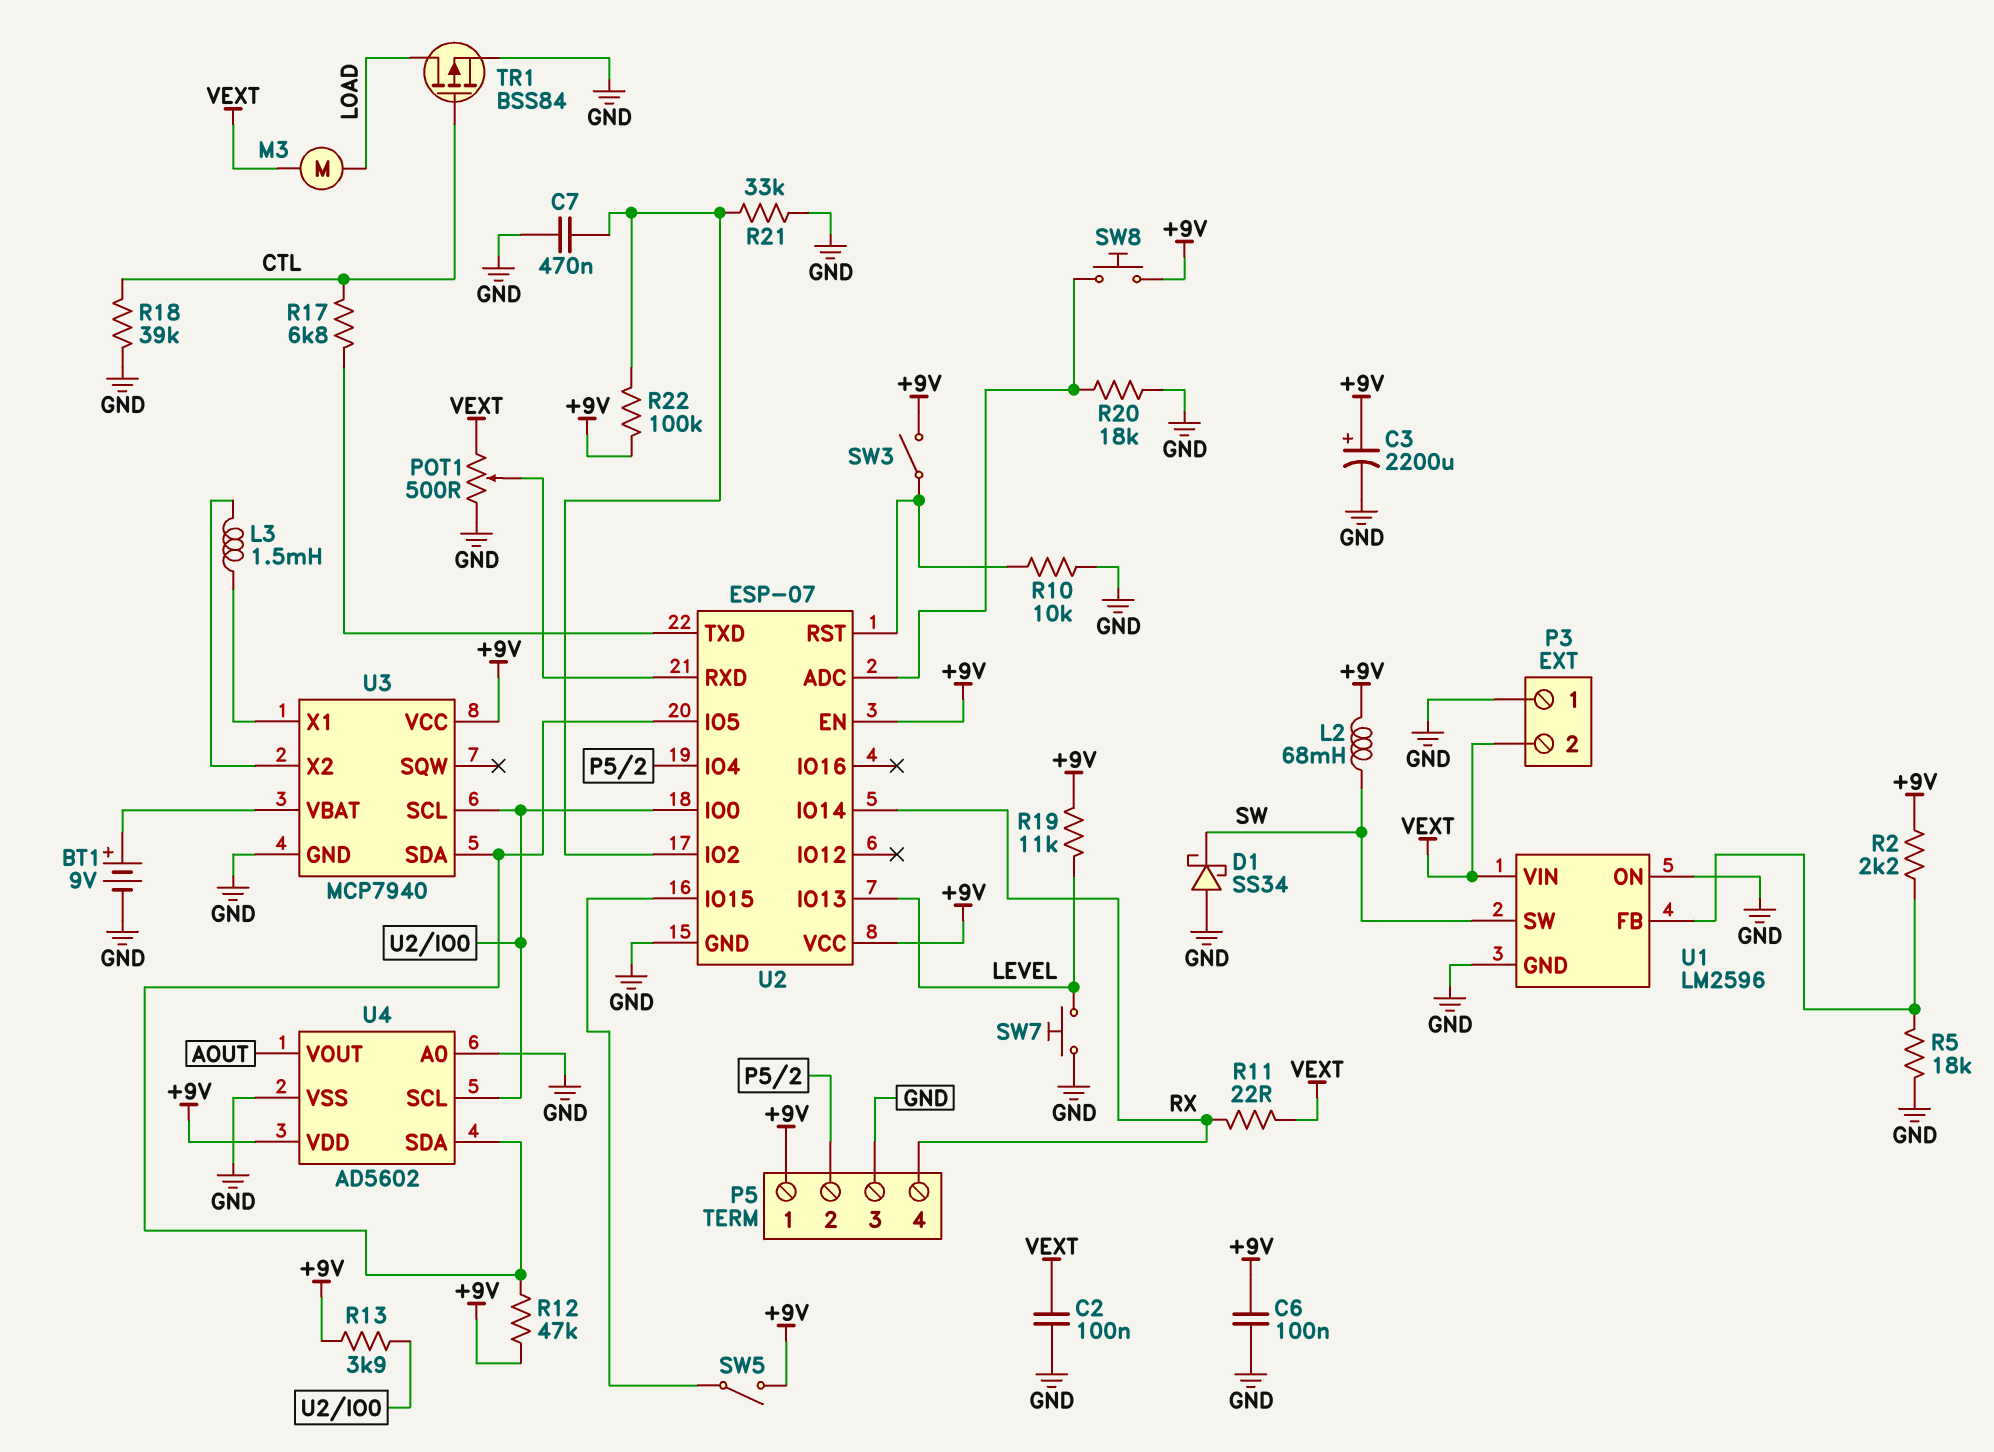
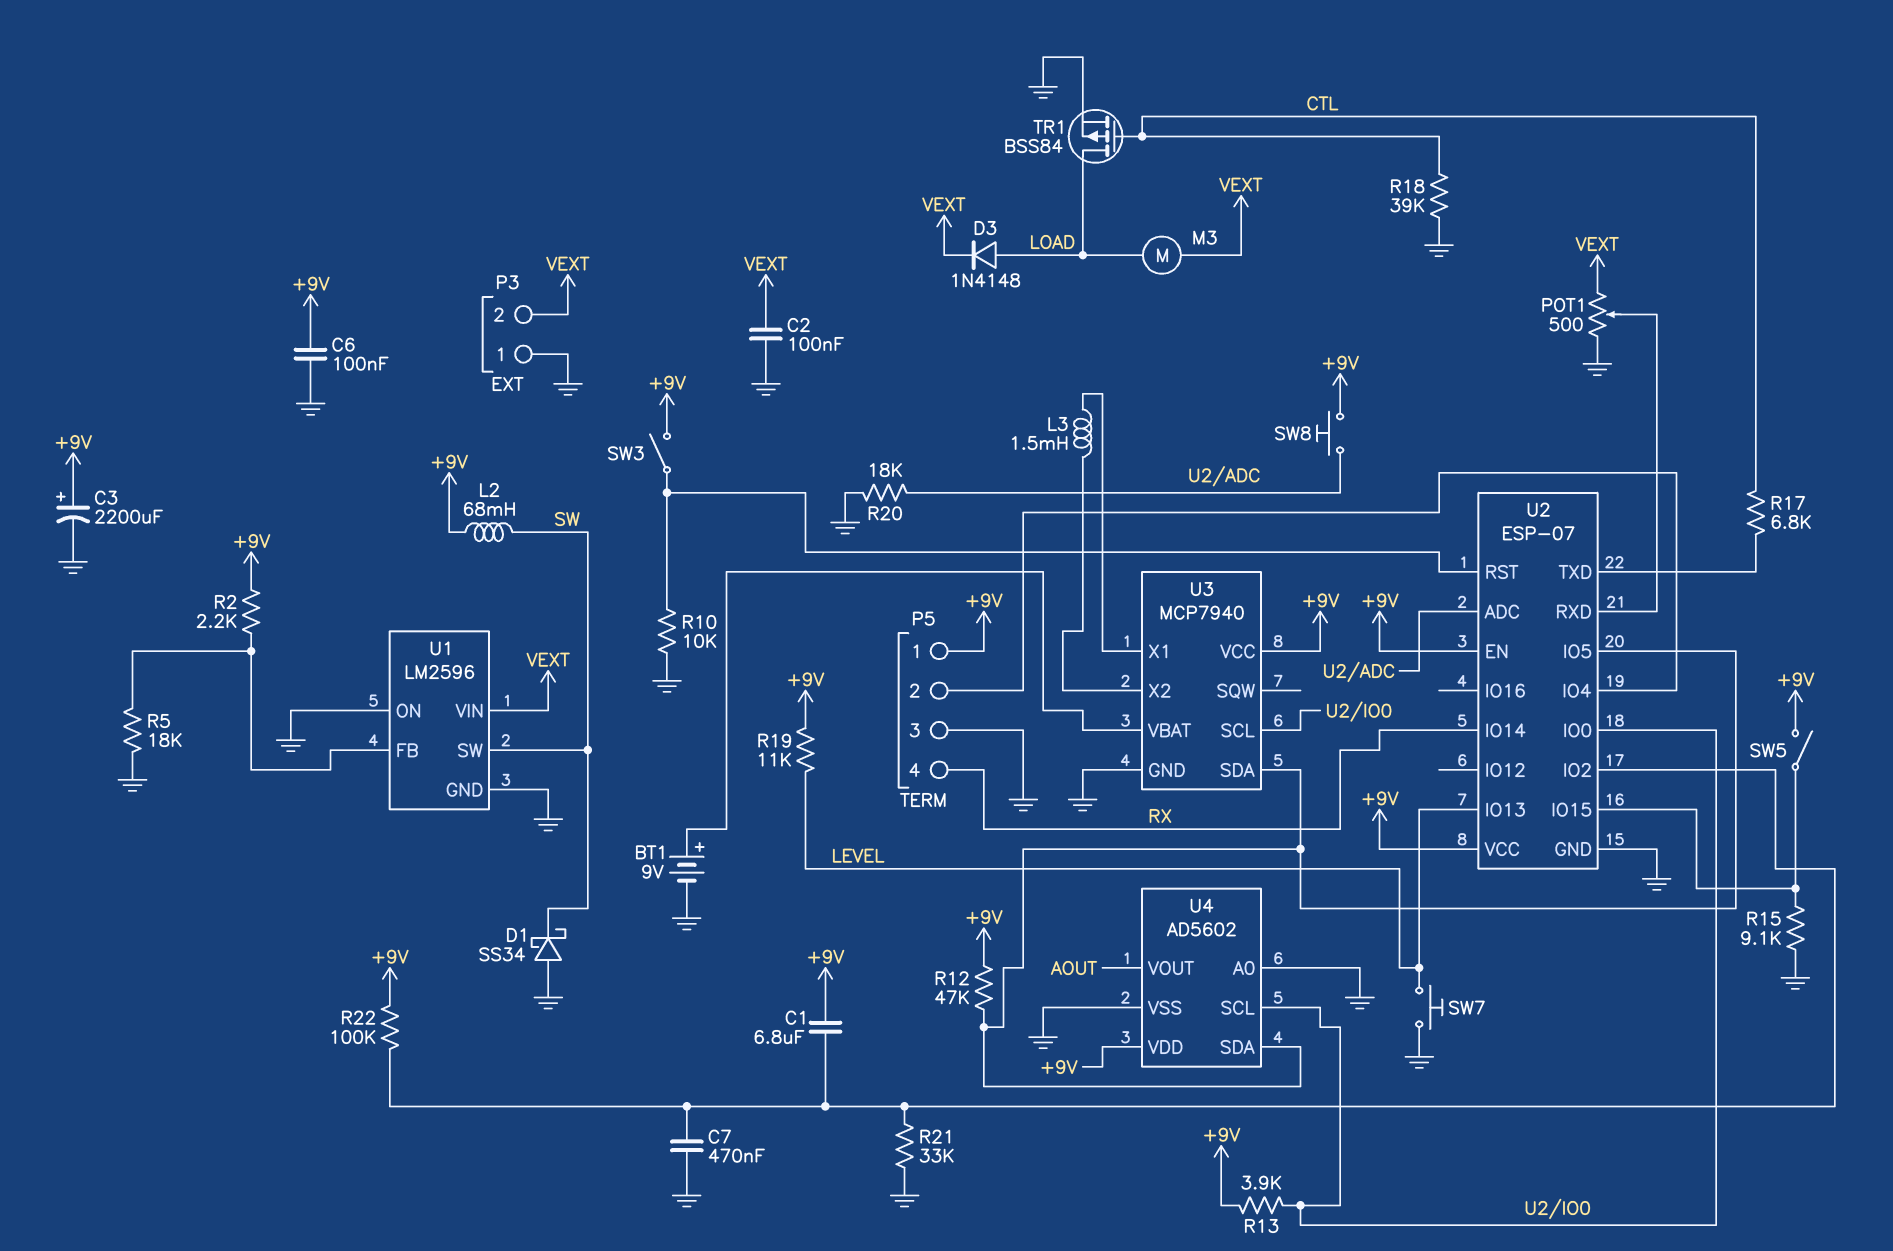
C1: none -> 6.8uF (+9V, U2/IO2)
D3: none -> diode 1N4148 (A LOAD, K VEXT)
R11: 22 (RX, VEXT) -> none
R15: none -> 9.1k (GND, U2/IO15)

